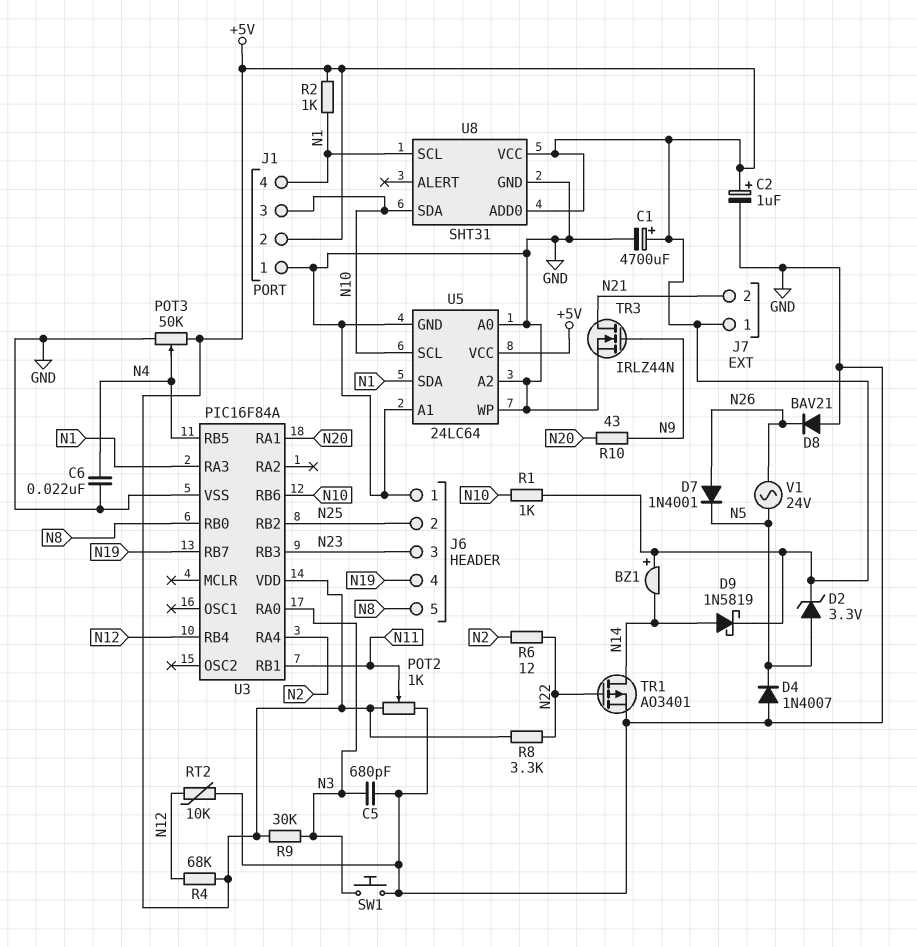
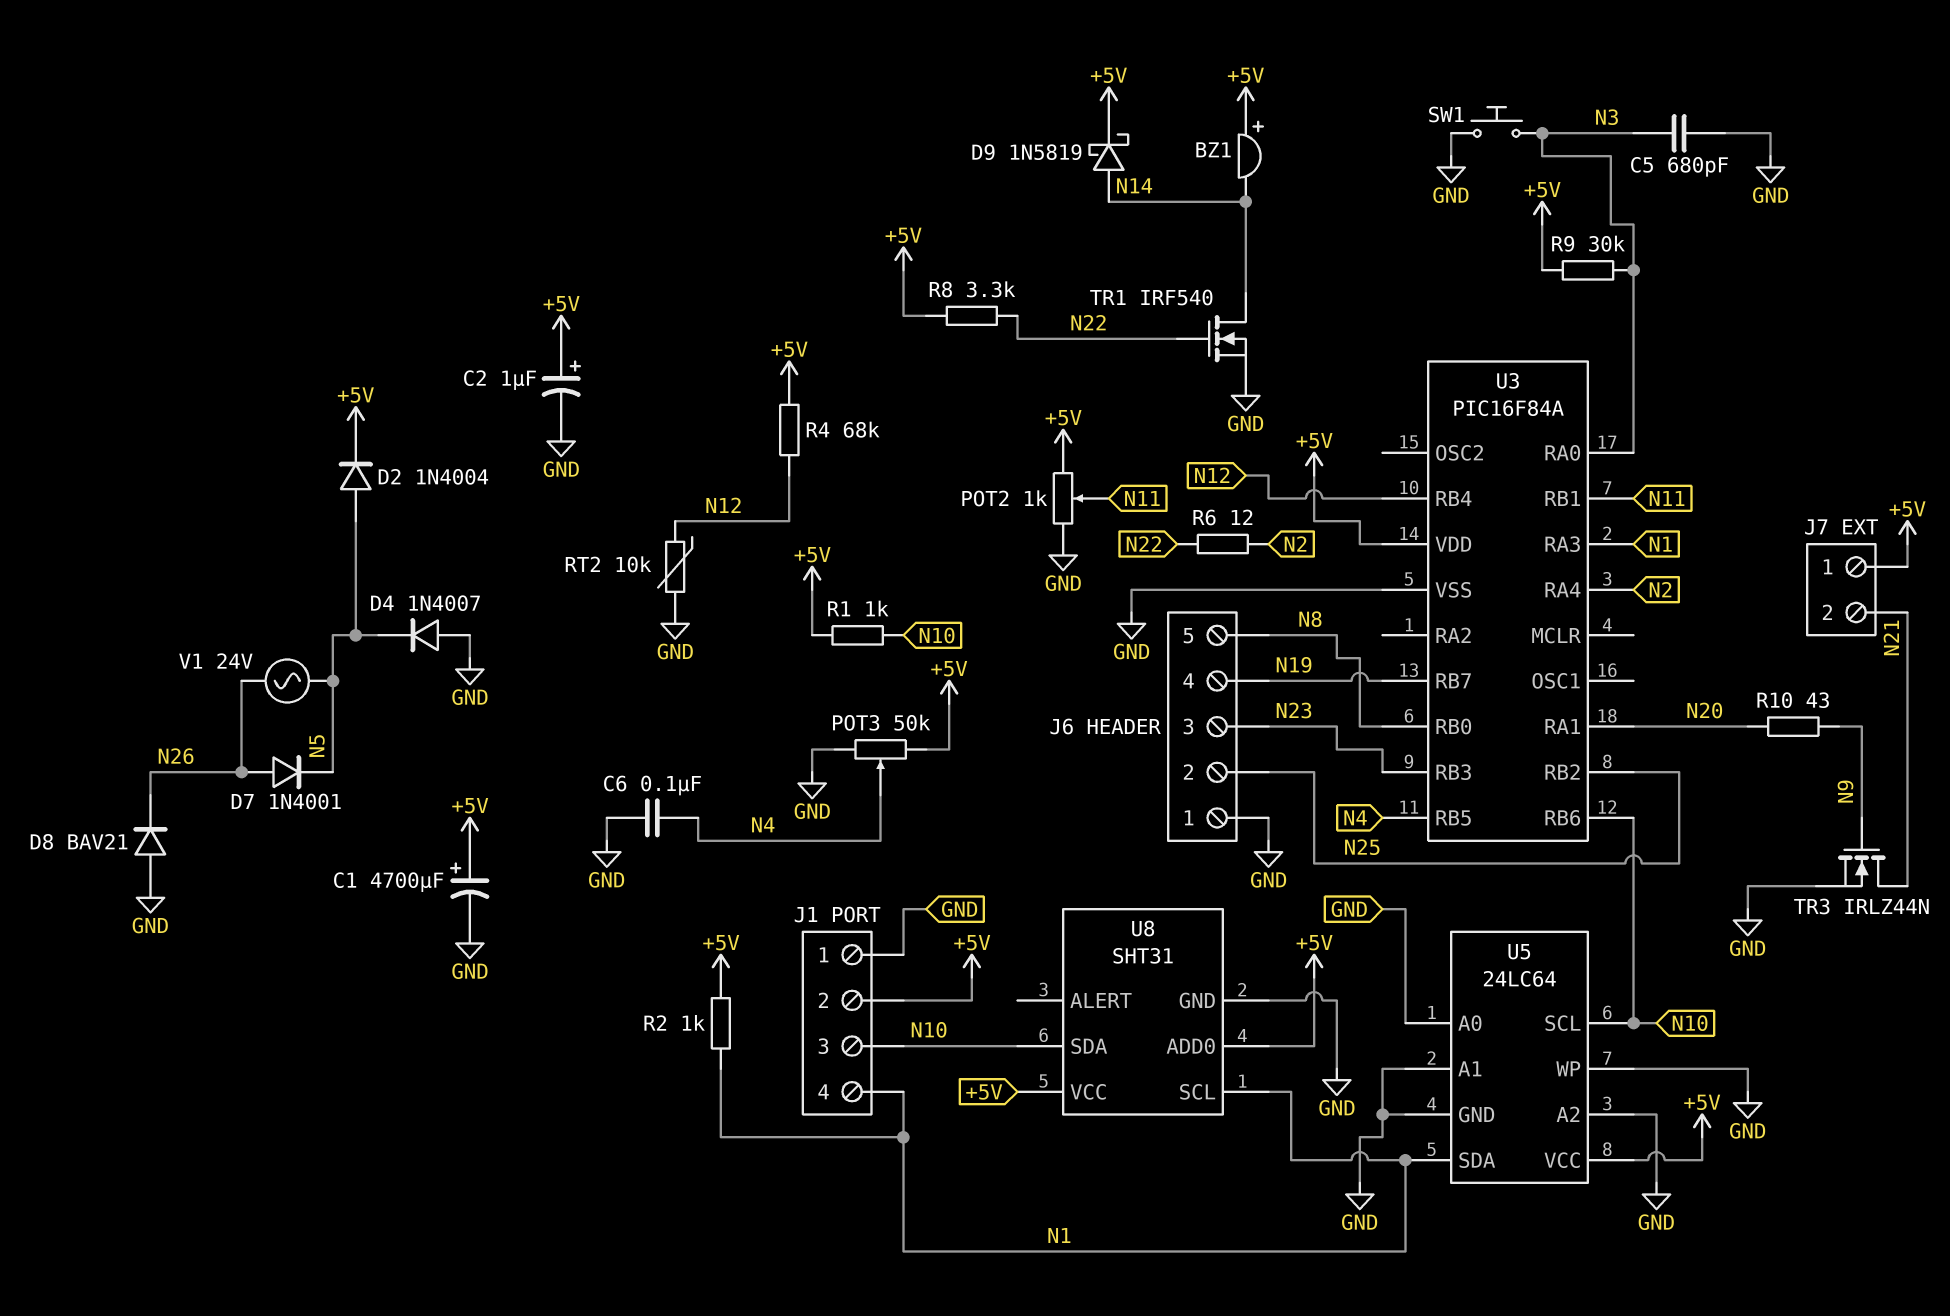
C6: 22nF (GND, N4) -> 100nF (GND, N4)
D2: zener 3.3V (A N5, K +5V) -> diode 1N4004 (A N5, K +5V)
TR1: PMOS AO3401 (G N22, D N14, S GND) -> NMOS IRF540 (G N22, D N14, S GND)

